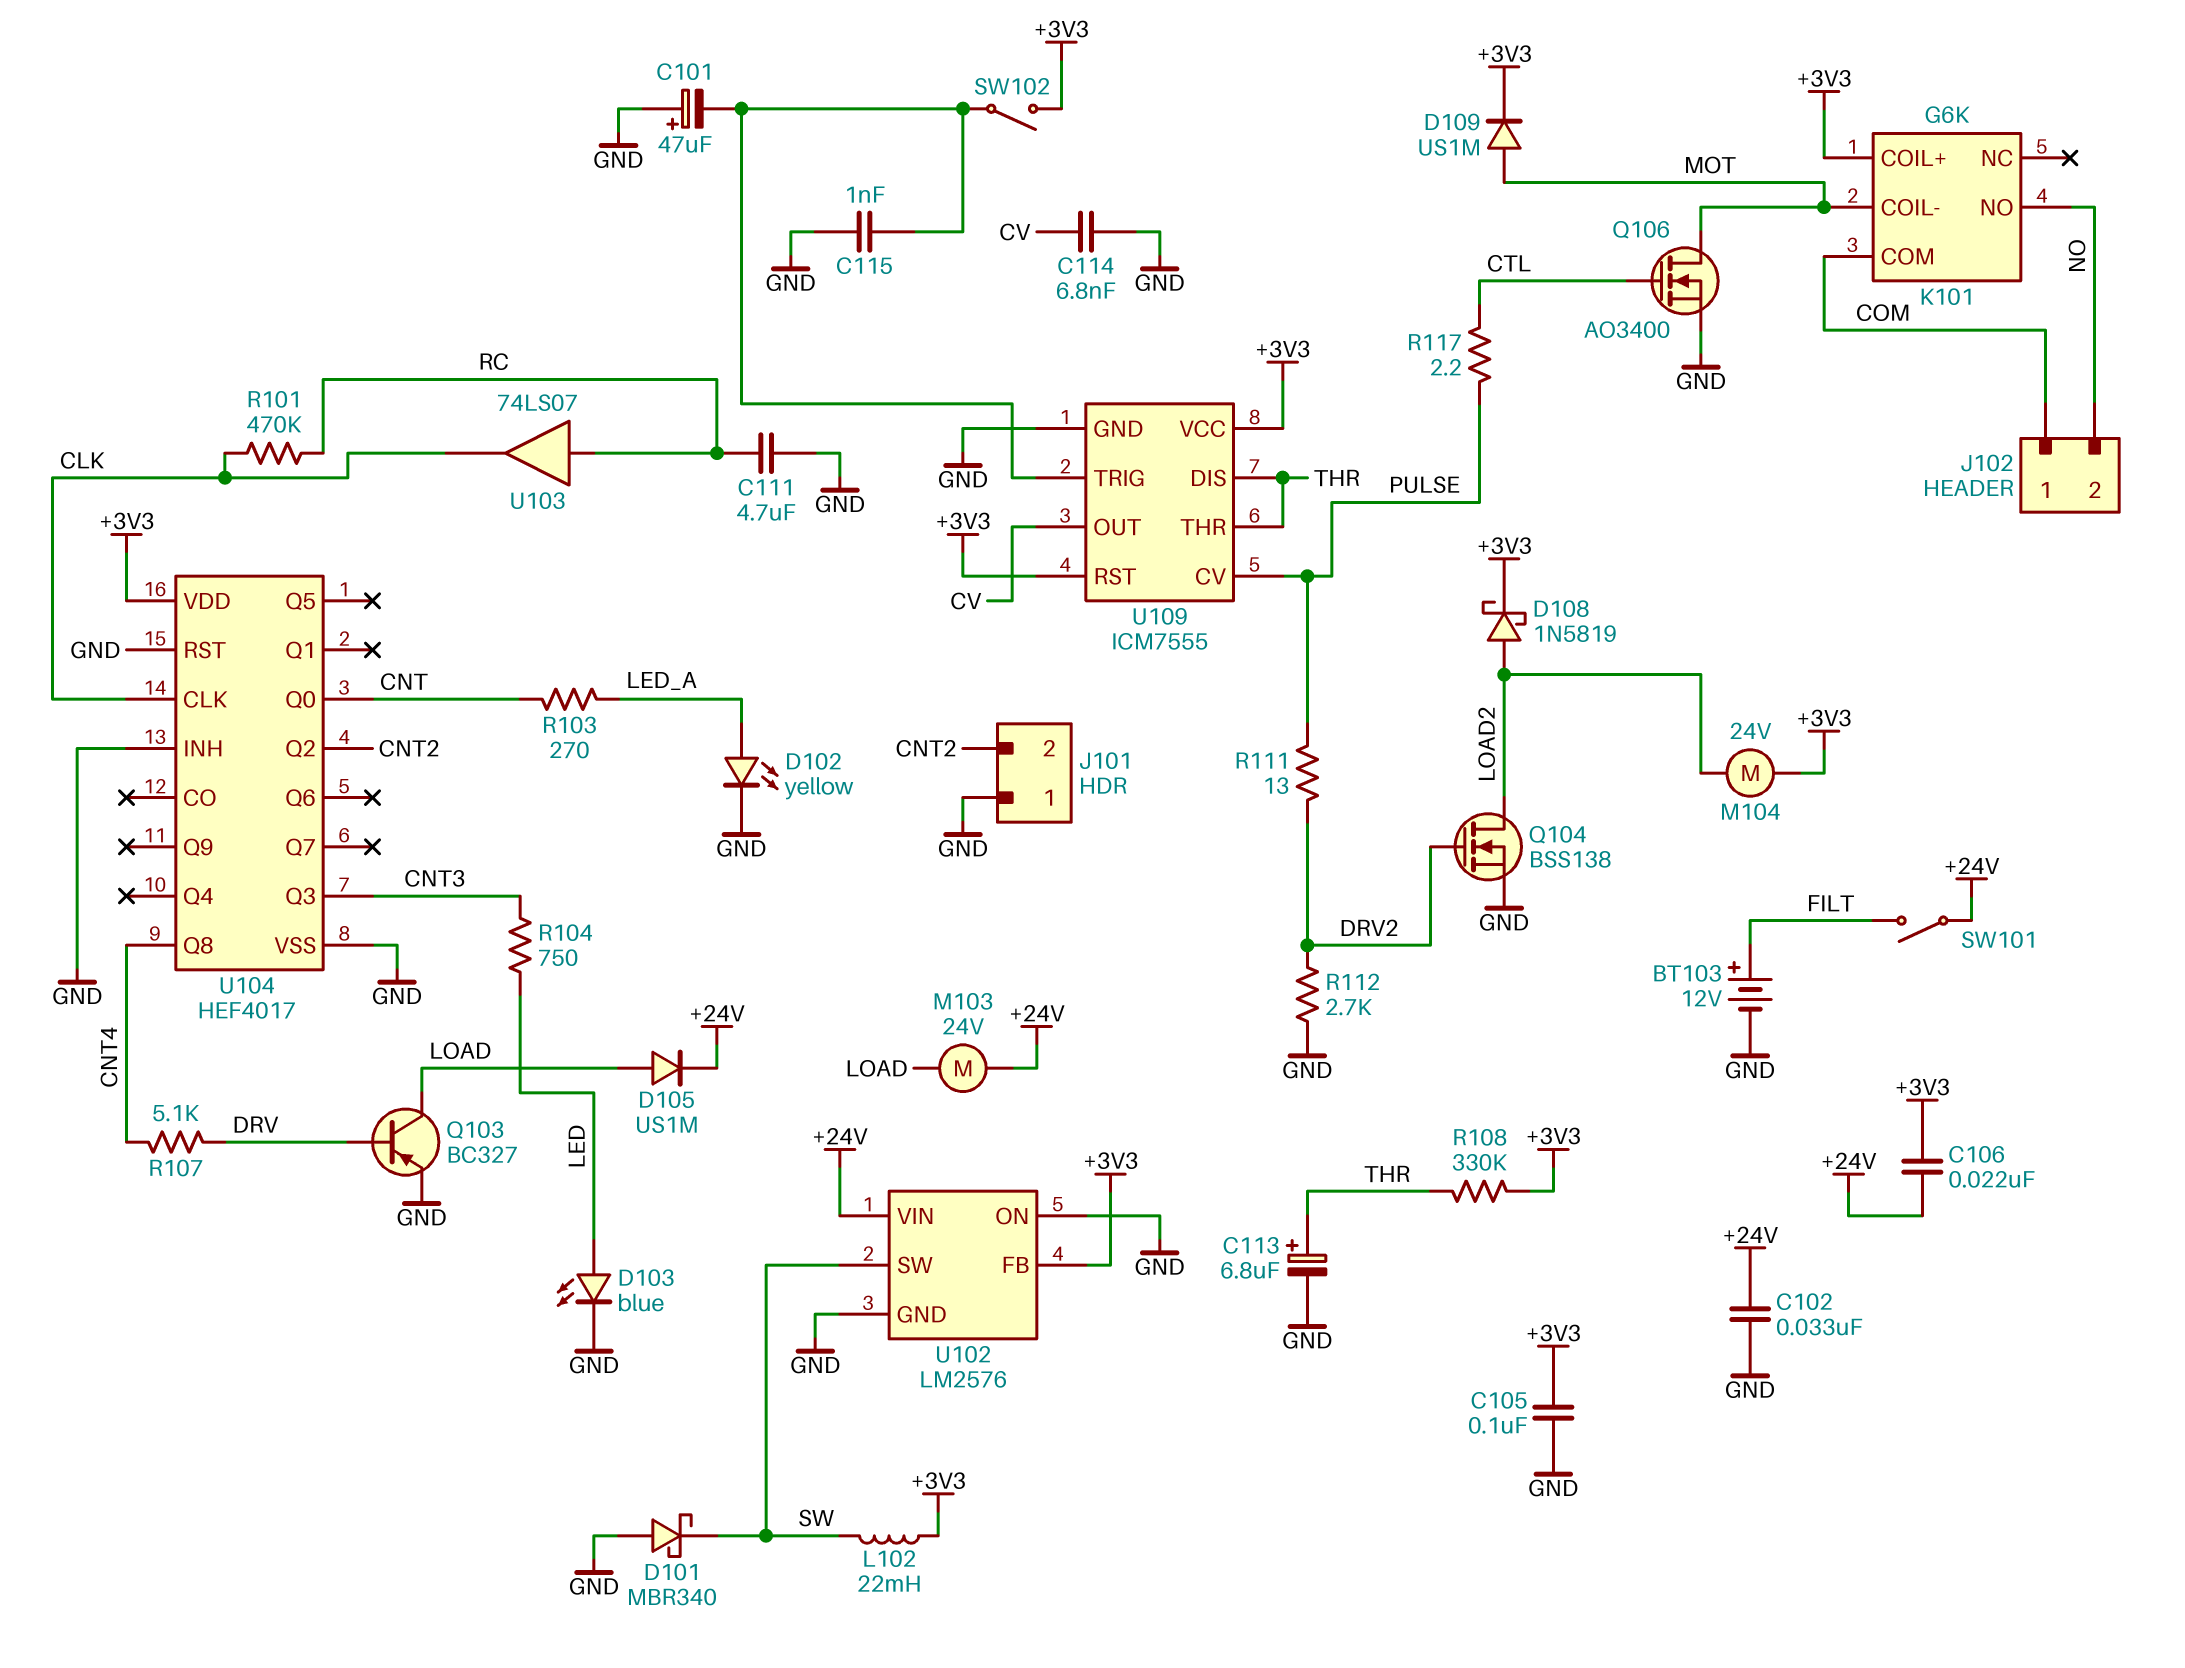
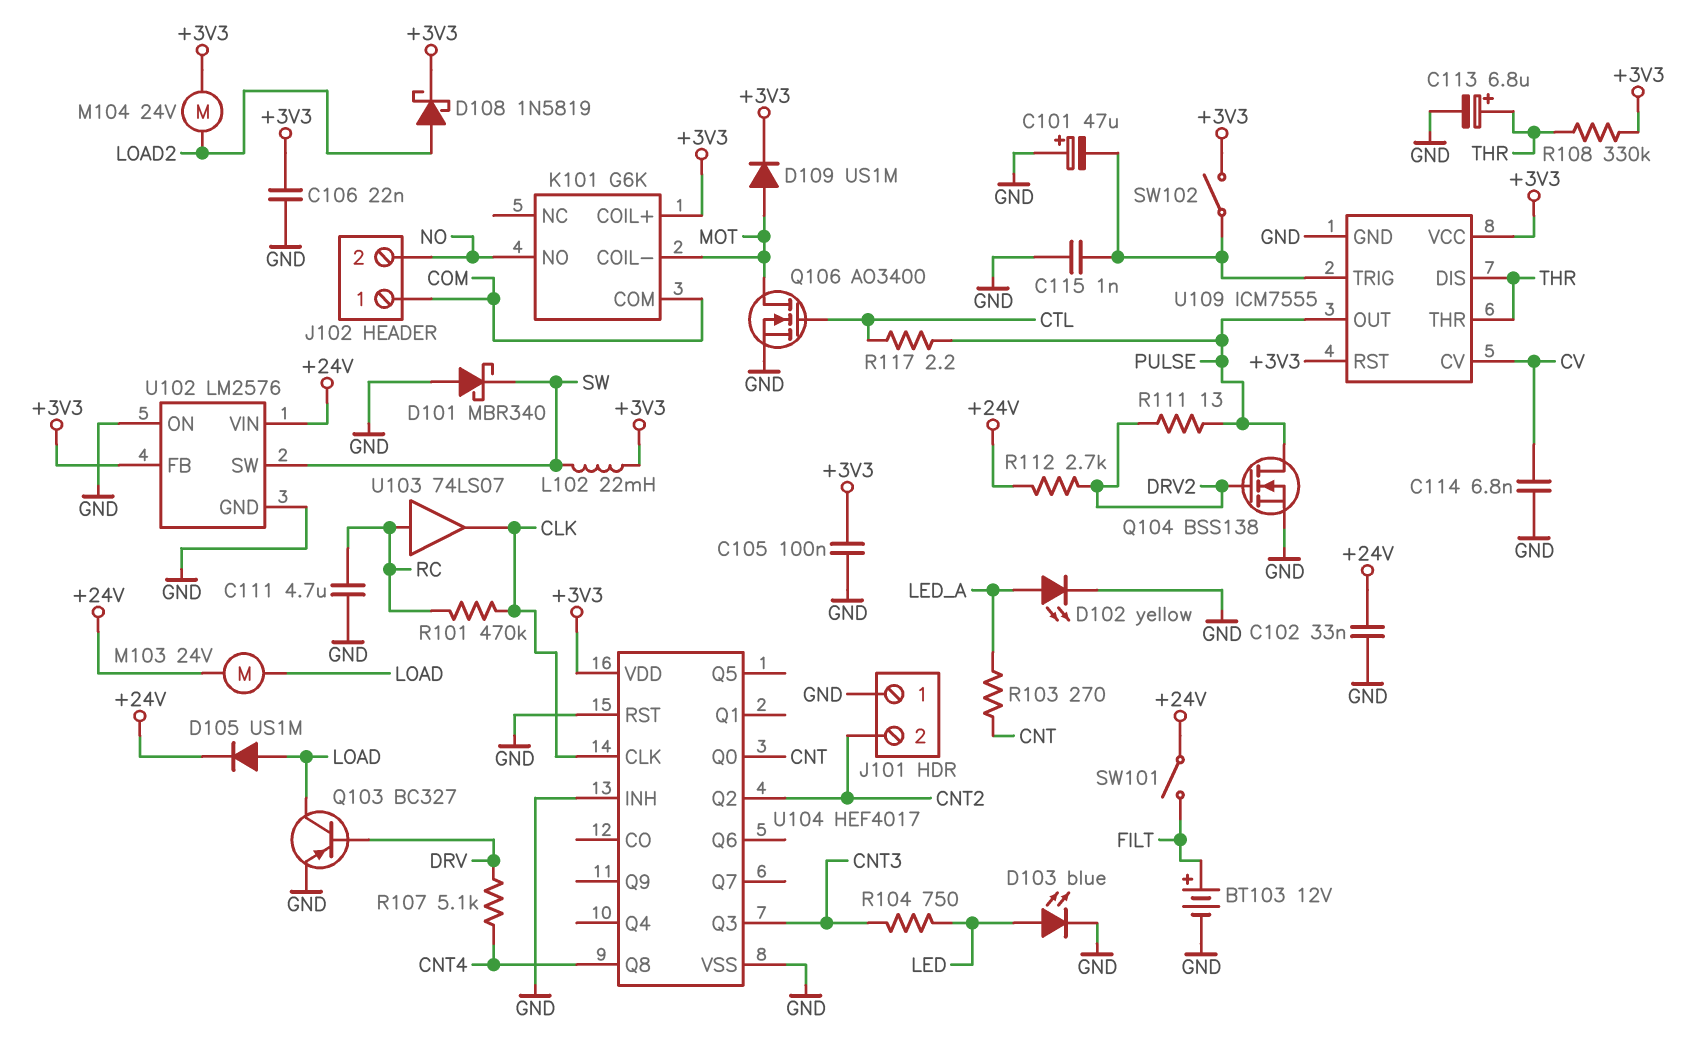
C106: 22nF (+3V3, +24V) -> 22nF (+3V3, GND)
Q104: NMOS BSS138 (G DRV2, D LOAD2, S GND) -> NMOS BSS138 (G DRV2, D PULSE, S GND)
R112: 2.7k (DRV2, GND) -> 2.7k (+24V, DRV2)
U109 pin CV: PULSE -> CV
U109 pin OUT: CV -> PULSE

